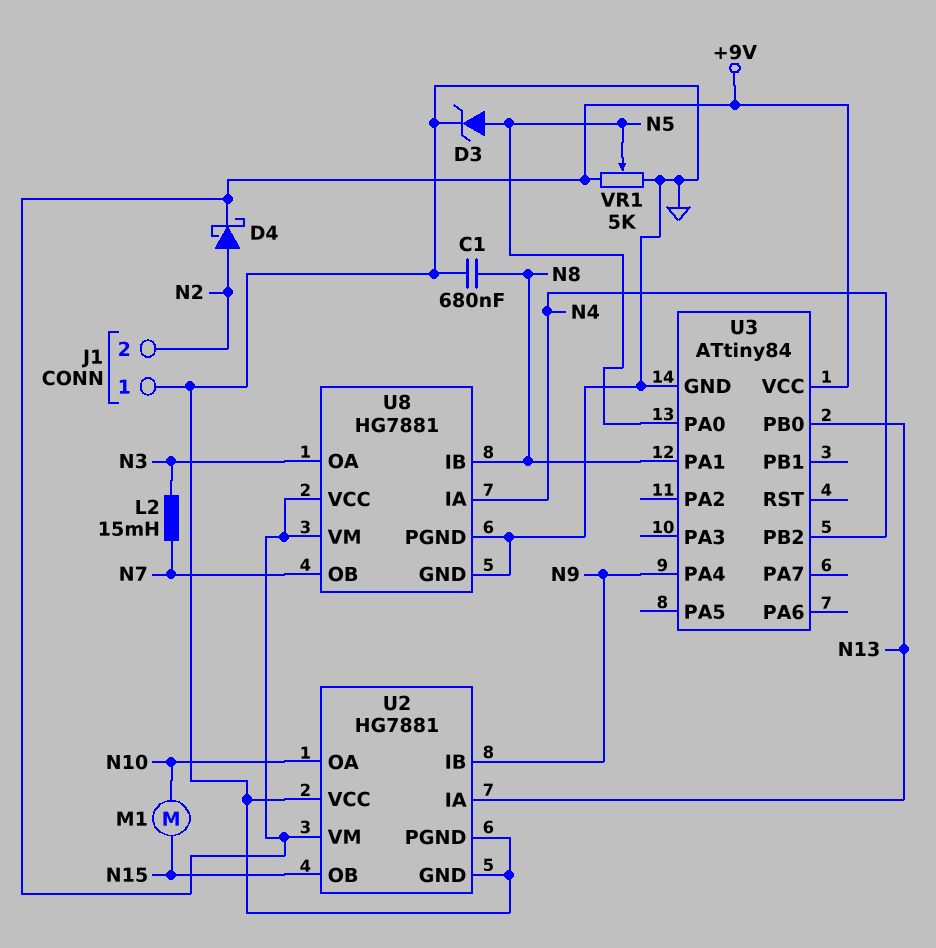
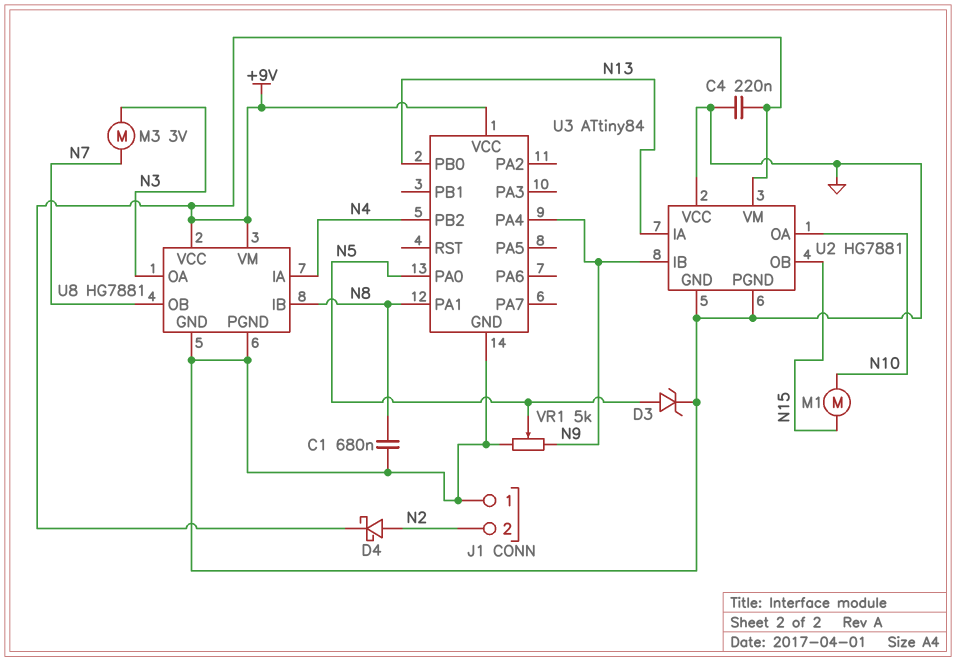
C4: none -> 220nF (+9V, GND)
L2: 15mH (N3, N7) -> none
M3: none -> motor 3V (N3, N7)
VR1: 5k (+9V, GND, wiper N5) -> 5k (GND, N9, wiper N5)

